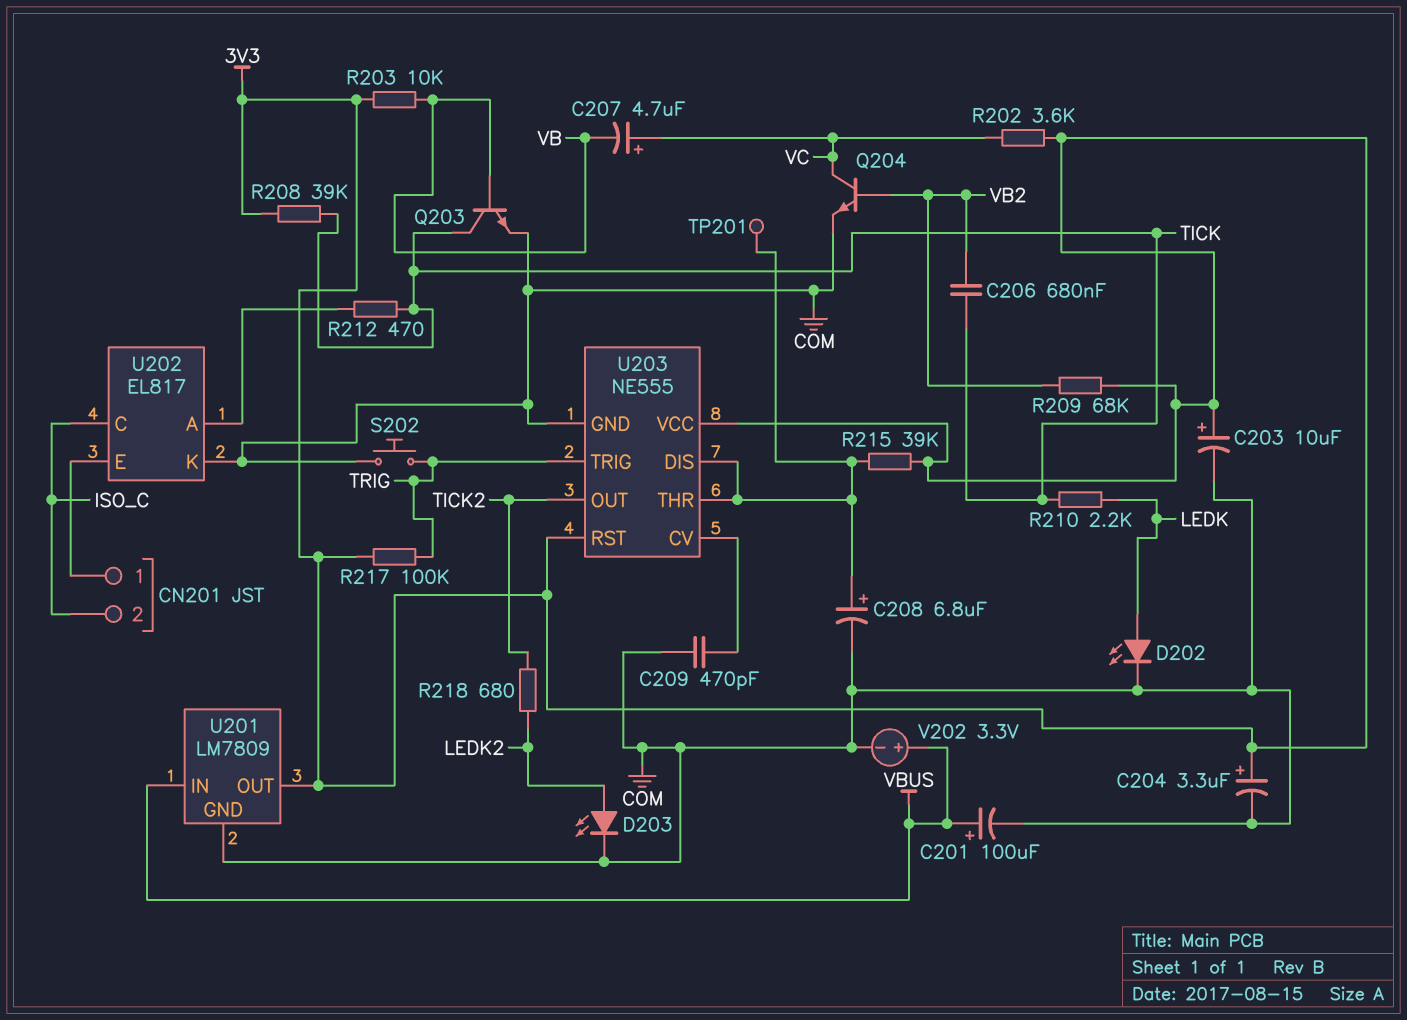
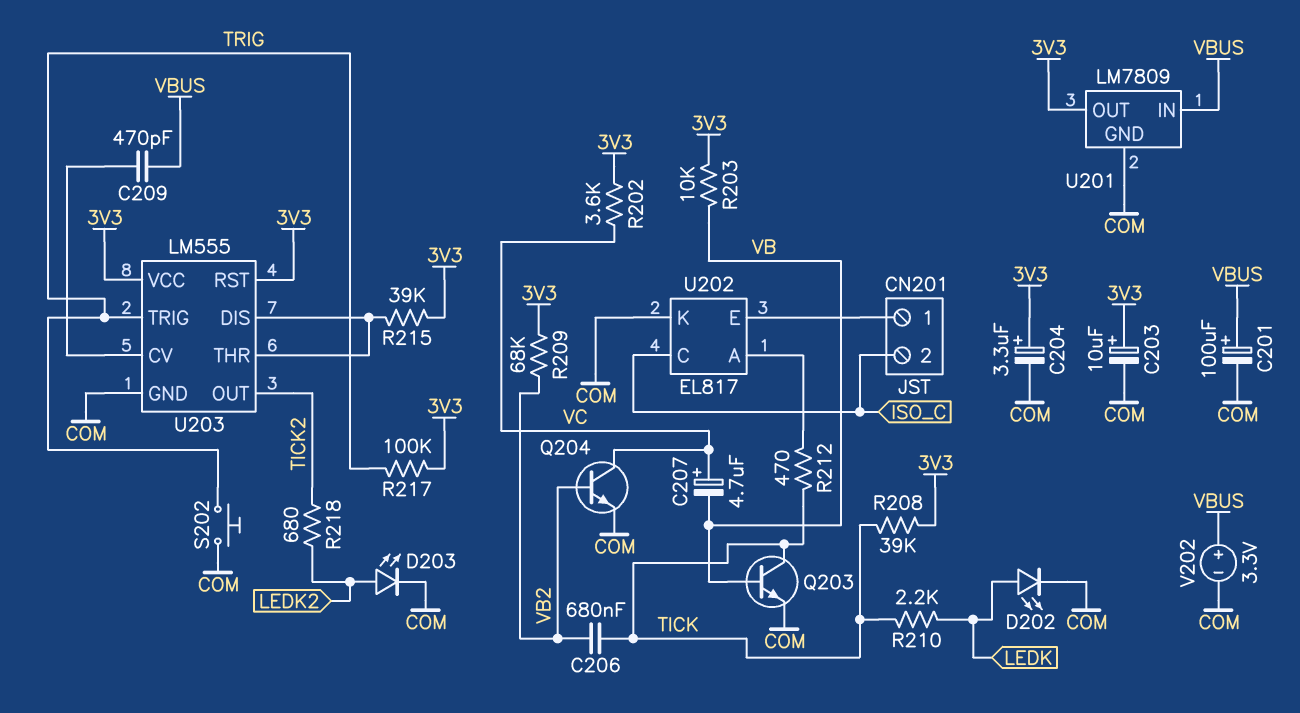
C208: 6.8uF (plus U203/DIS, minus COM) -> none
C209: 470pF (COM, U203/CV) -> 470pF (U203/CV, VBUS)
TP201: test point (U203/DIS) -> none
U203: NE555 -> LM555

